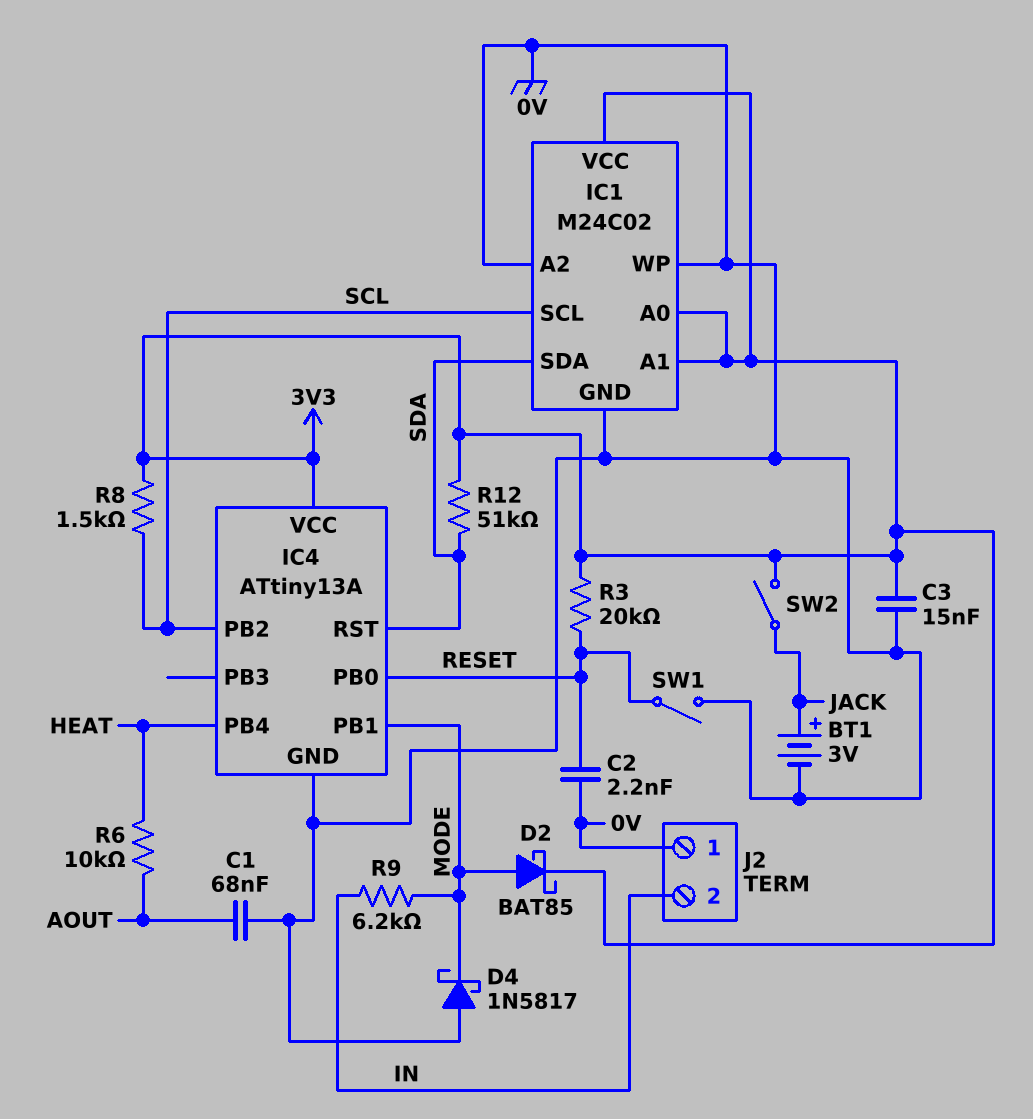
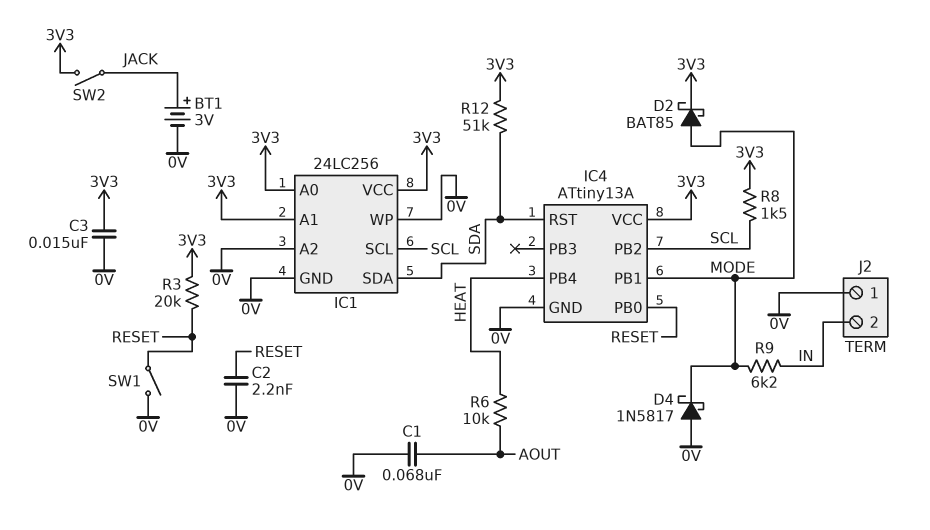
IC1: M24C02 -> 24LC256

